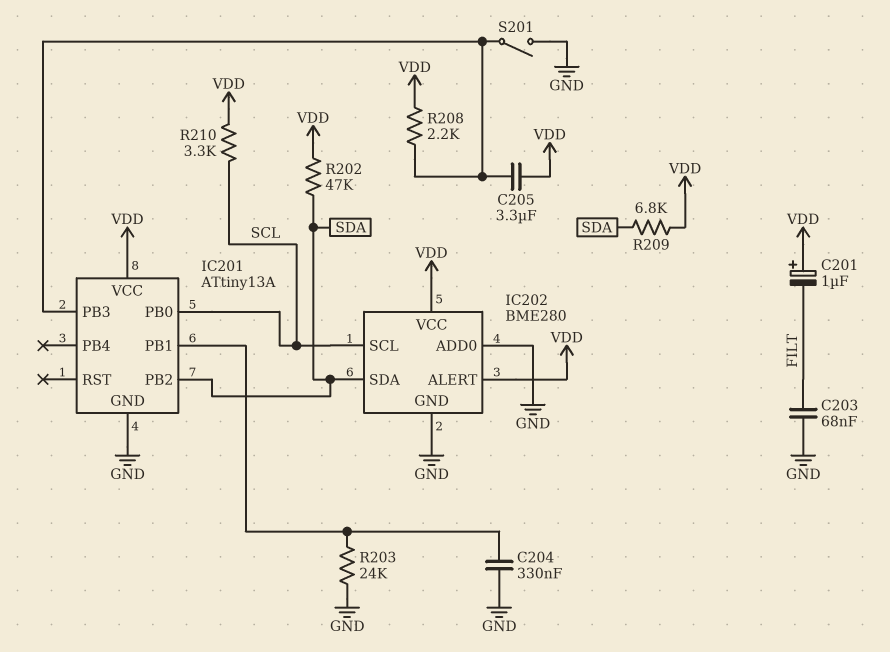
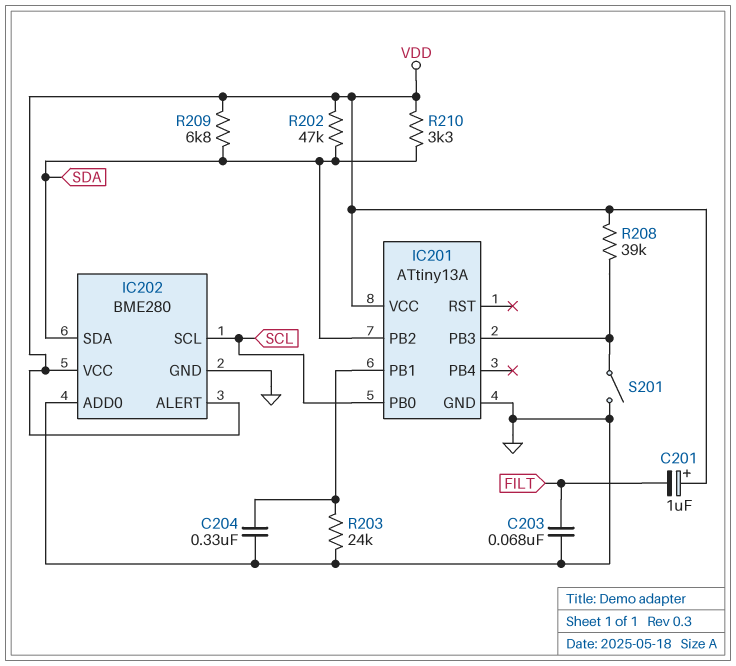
C205: 3.3uF (IC201/PB3, VDD) -> none
R208: 2.2k (IC201/PB3, VDD) -> 39k (IC201/PB3, VDD)
R210: 3.3k (SCL, VDD) -> 3.3k (SDA, VDD)

